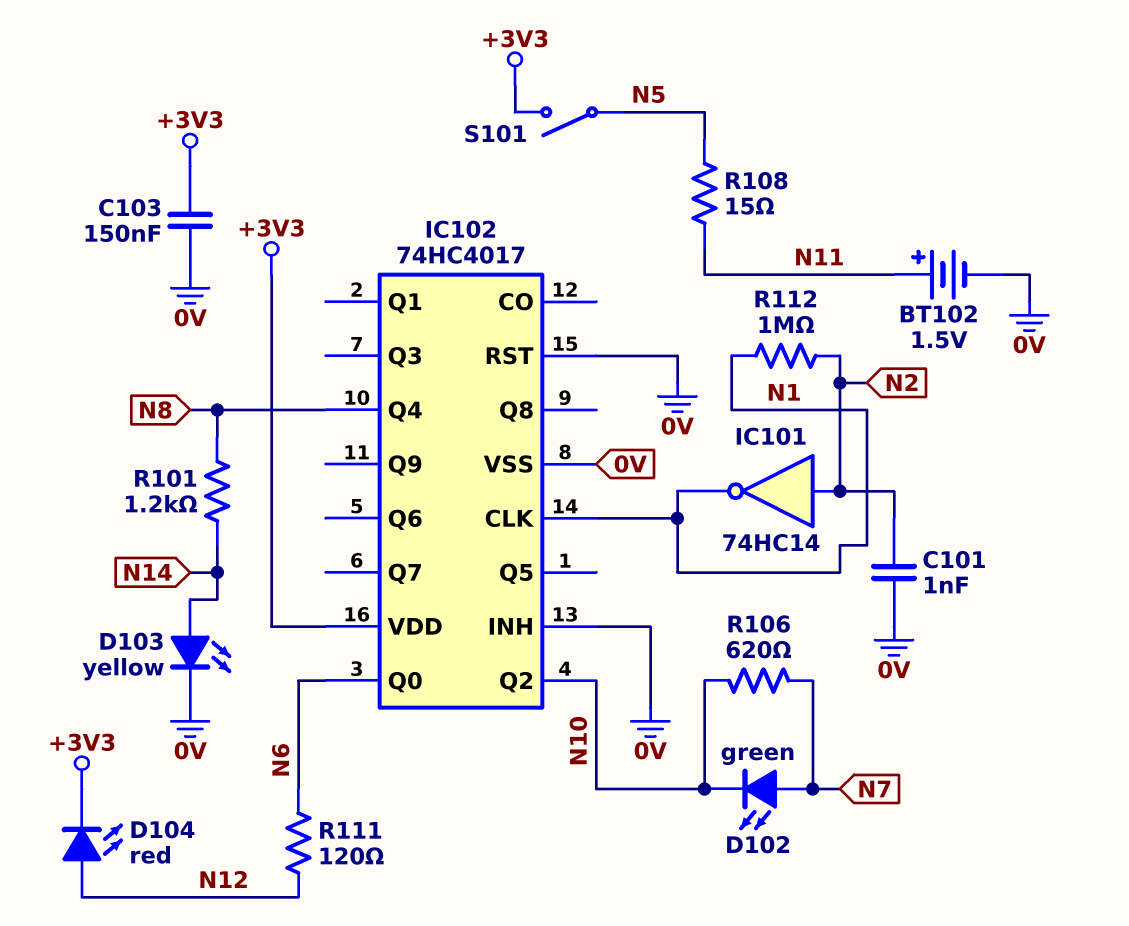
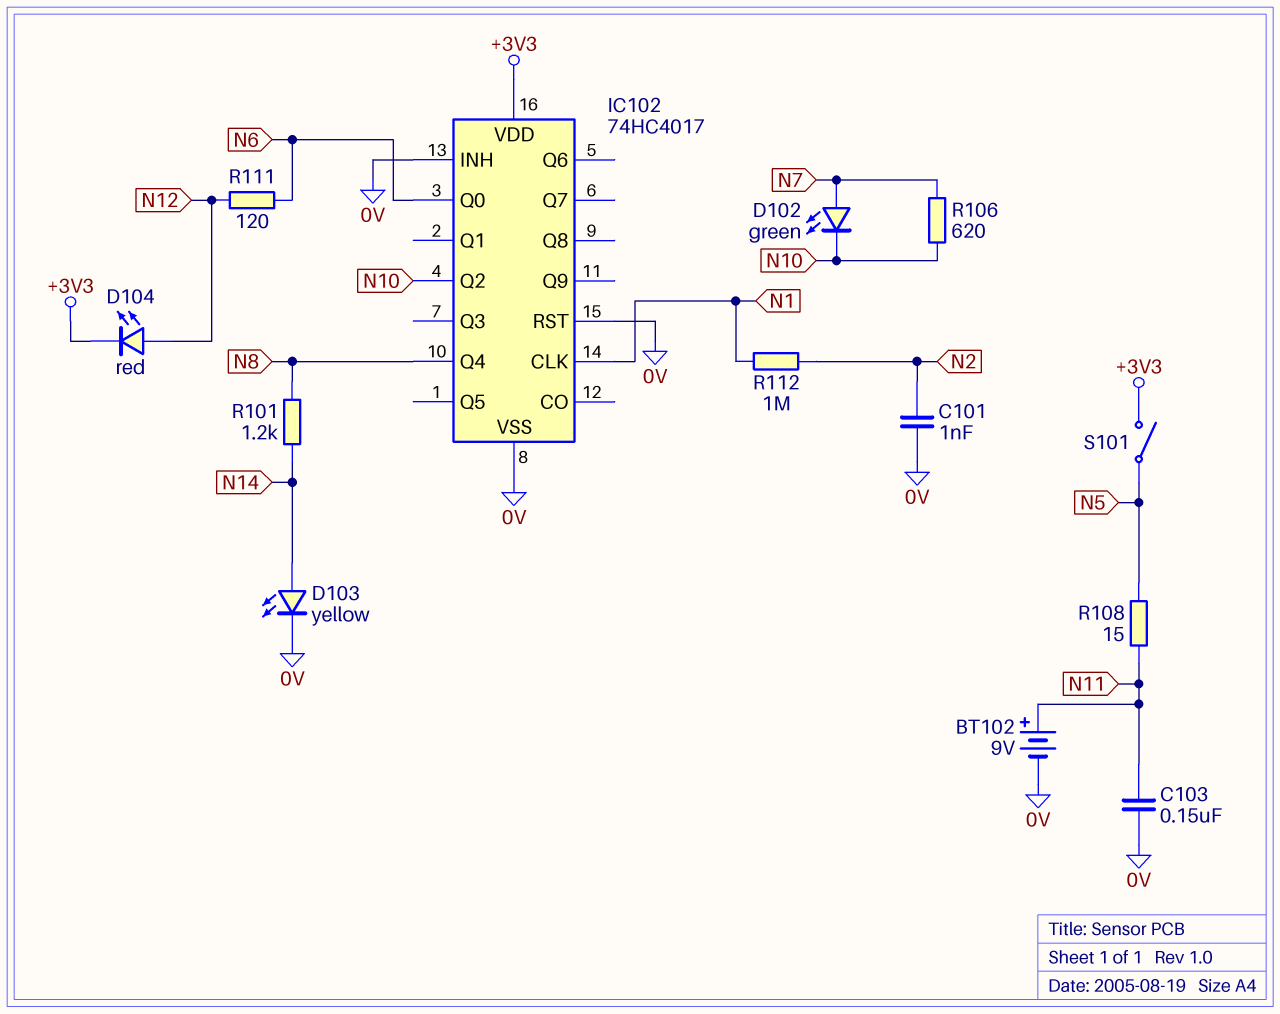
BT102: 1.5V (plus N11, minus 0V) -> 9V (plus N11, minus 0V)
C103: 150nF (+3V3, 0V) -> 150nF (0V, N11)
IC101: NOT 74HC14 (in N2, out N1) -> none

